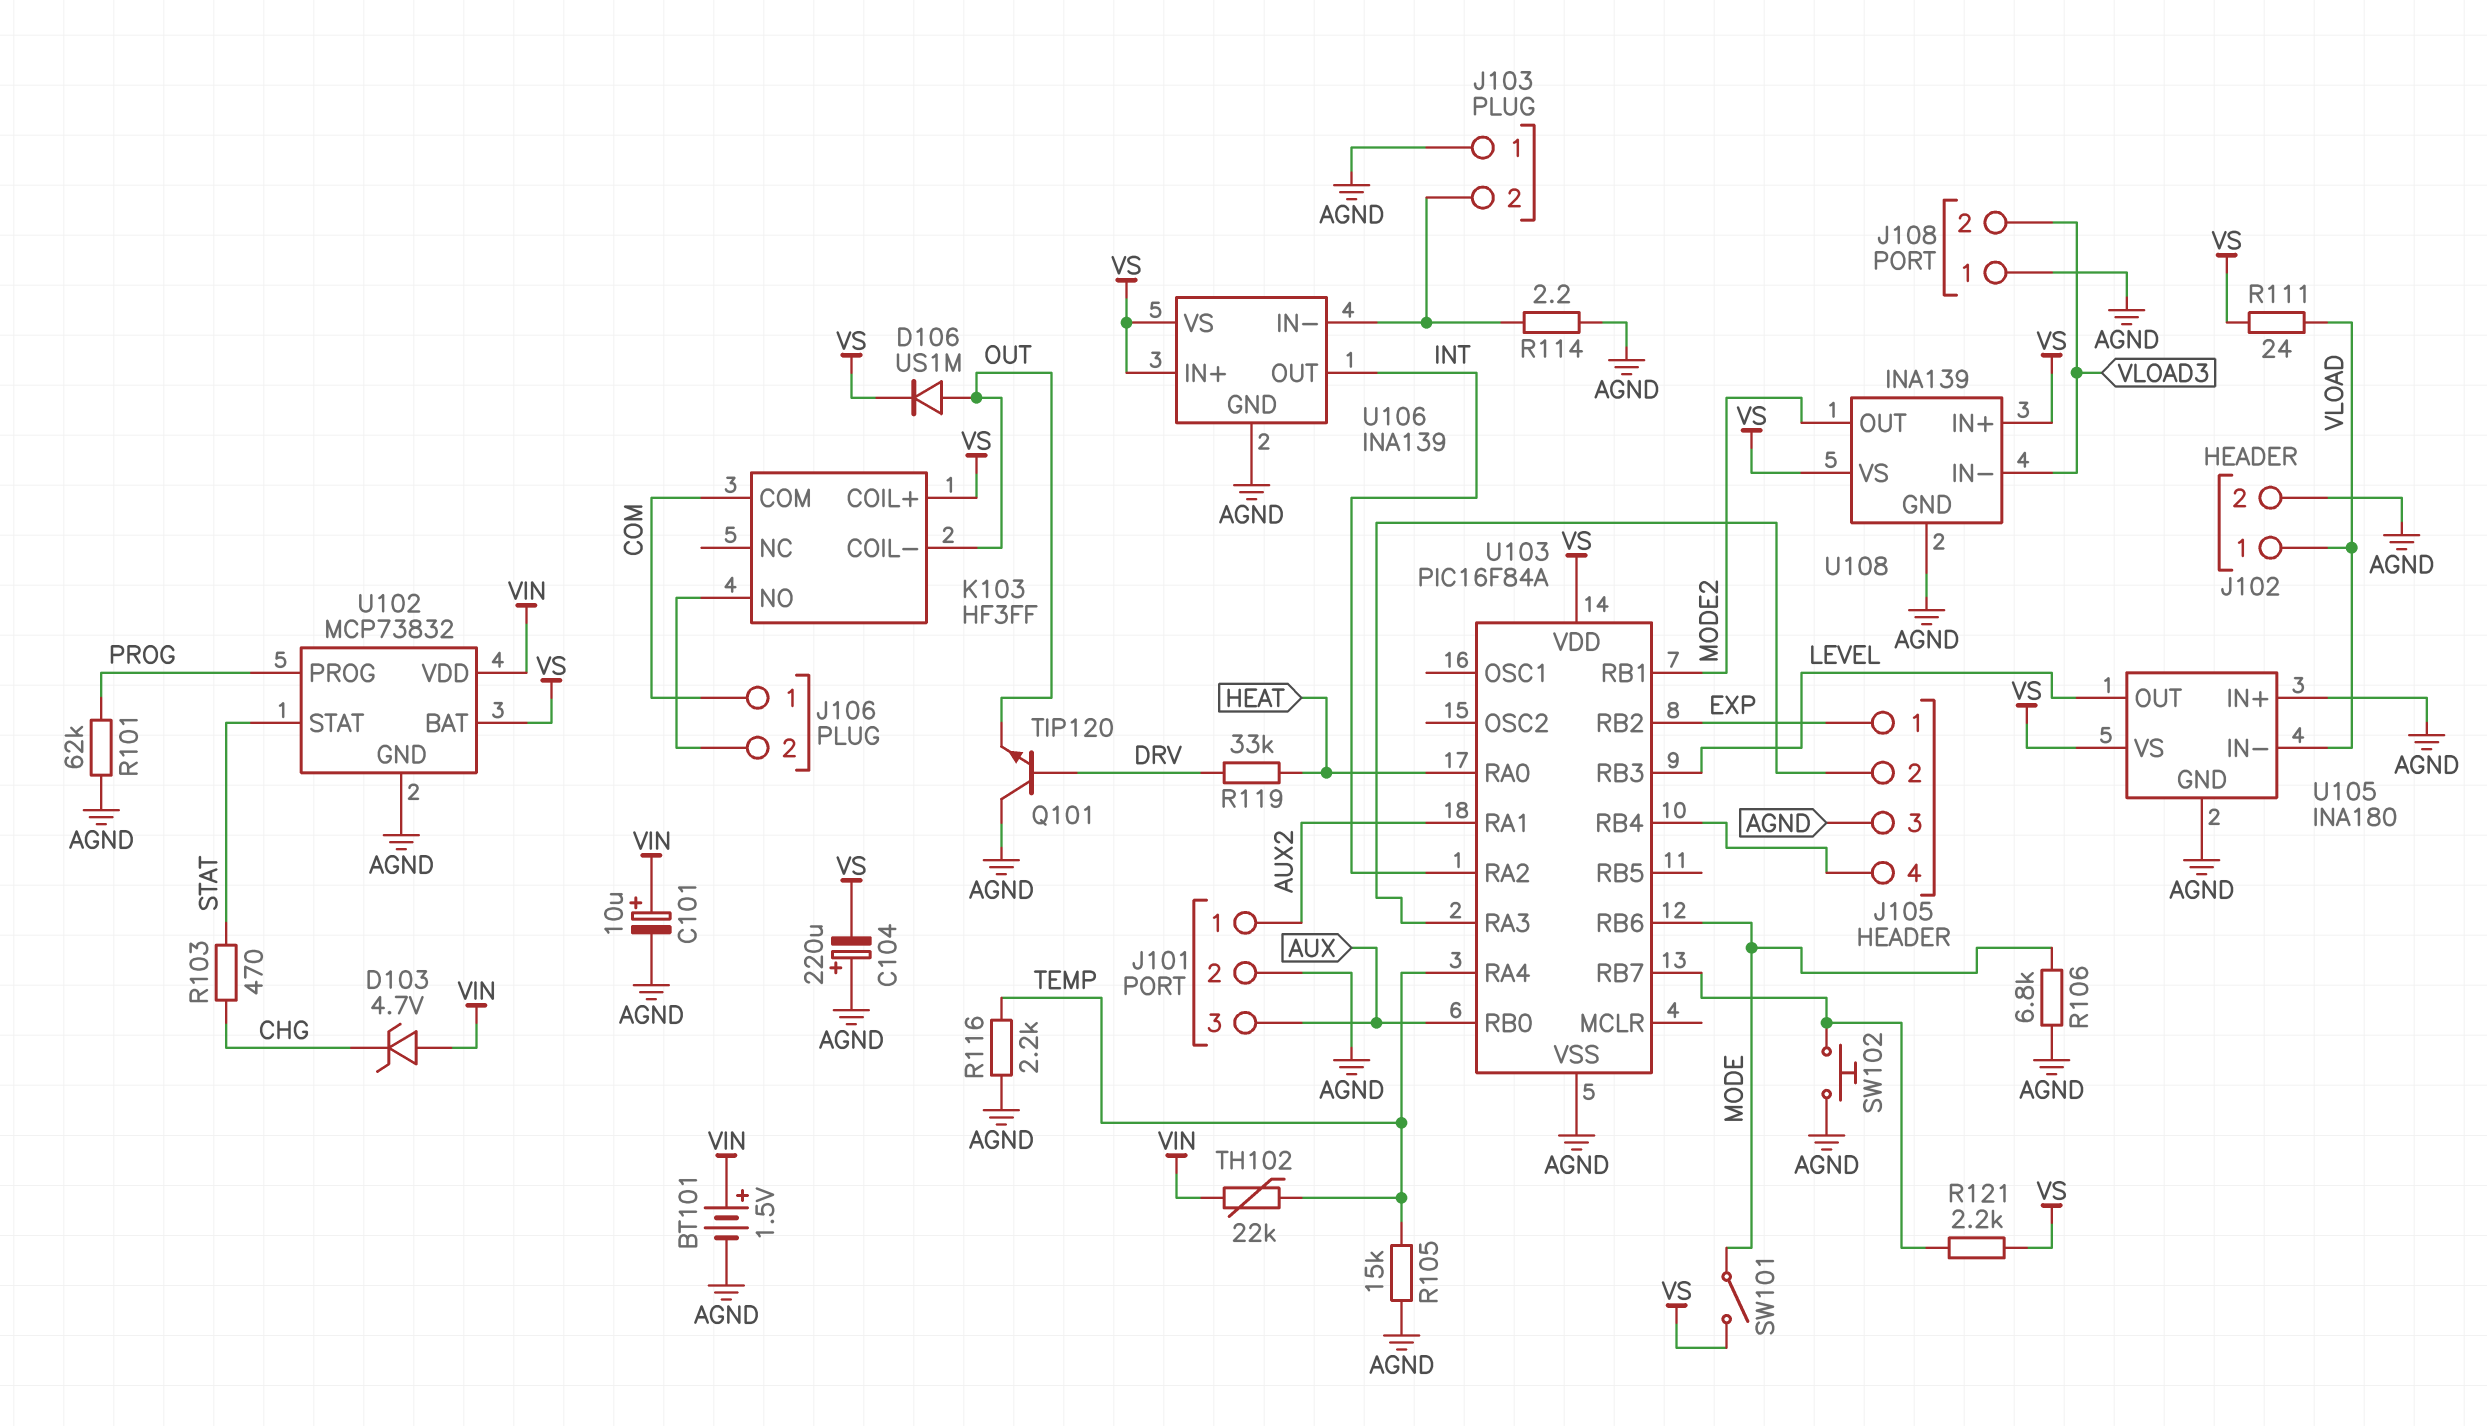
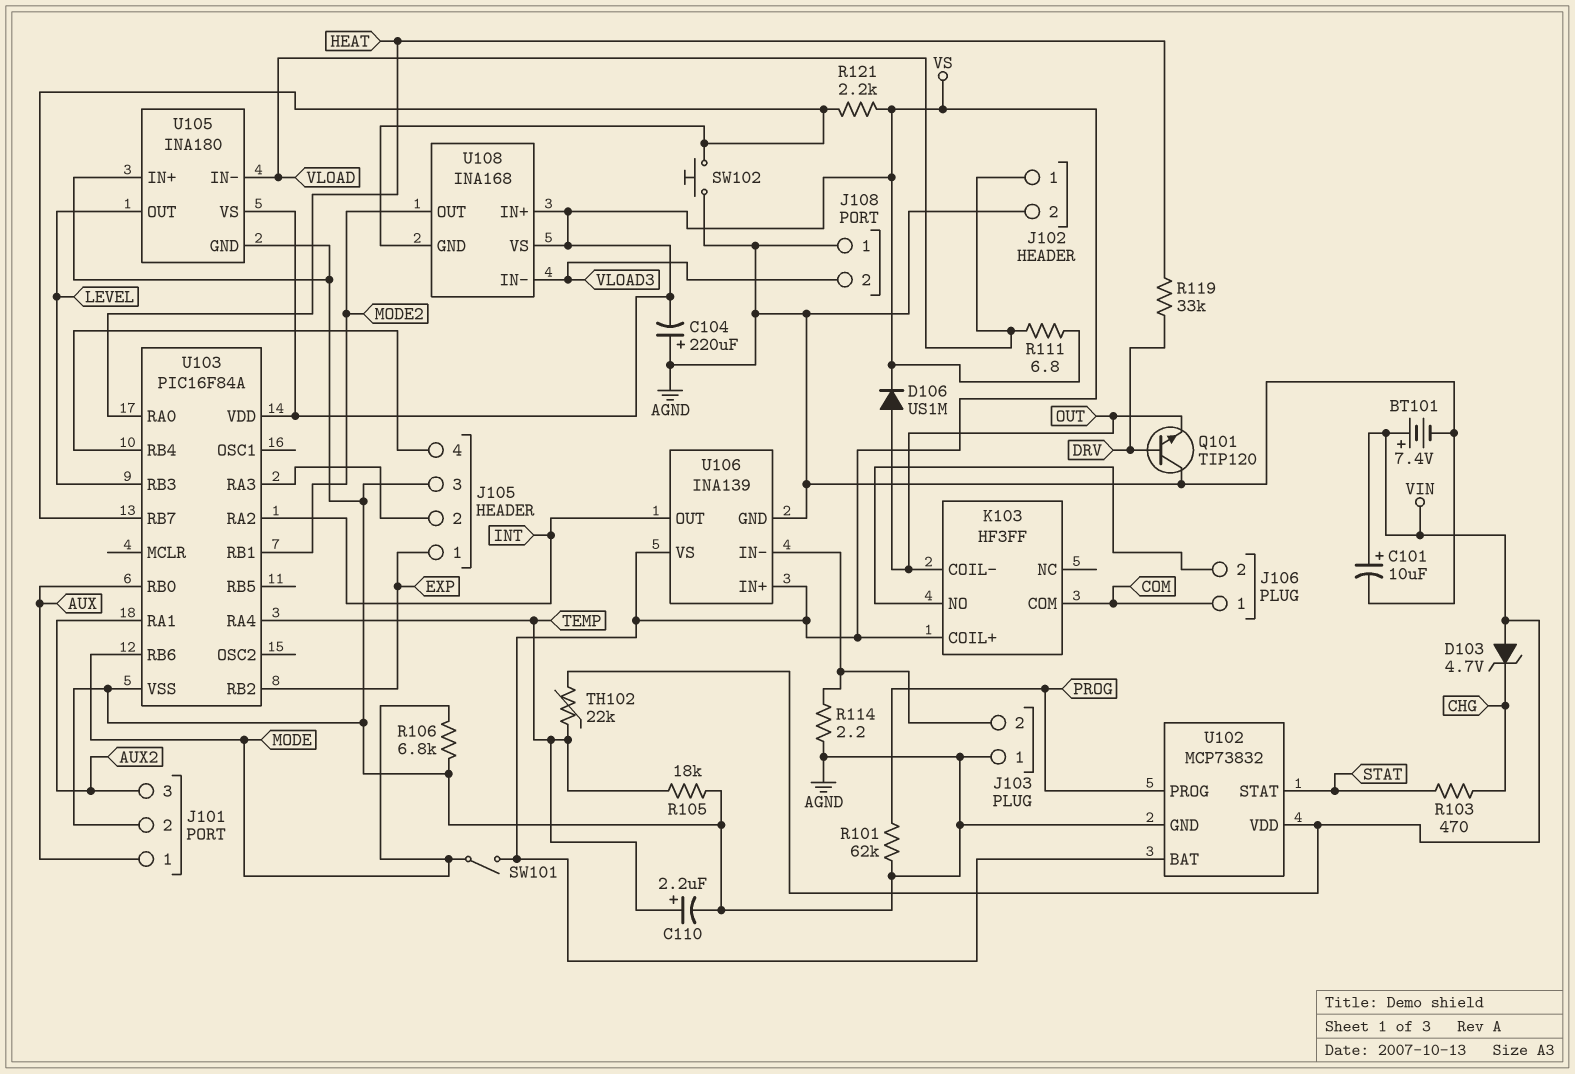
BT101: 1.5V (plus VIN, minus AGND) -> 7.4V (plus VIN, minus AGND)
C110: none -> 2.2uF (plus TEMP, minus AGND)
J101 pin 1: AUX2 -> AUX
J101 pin 3: AUX -> AUX2
R105: 15k (AGND, TEMP) -> 18k (AGND, TEMP)
R111: 24 (VLOAD, VS) -> 6.8 (VLOAD, VS)
R116: 2.2k (AGND, TEMP) -> none
U108: INA139 -> INA168
U108 pin GND: AGND -> U103/RB7

